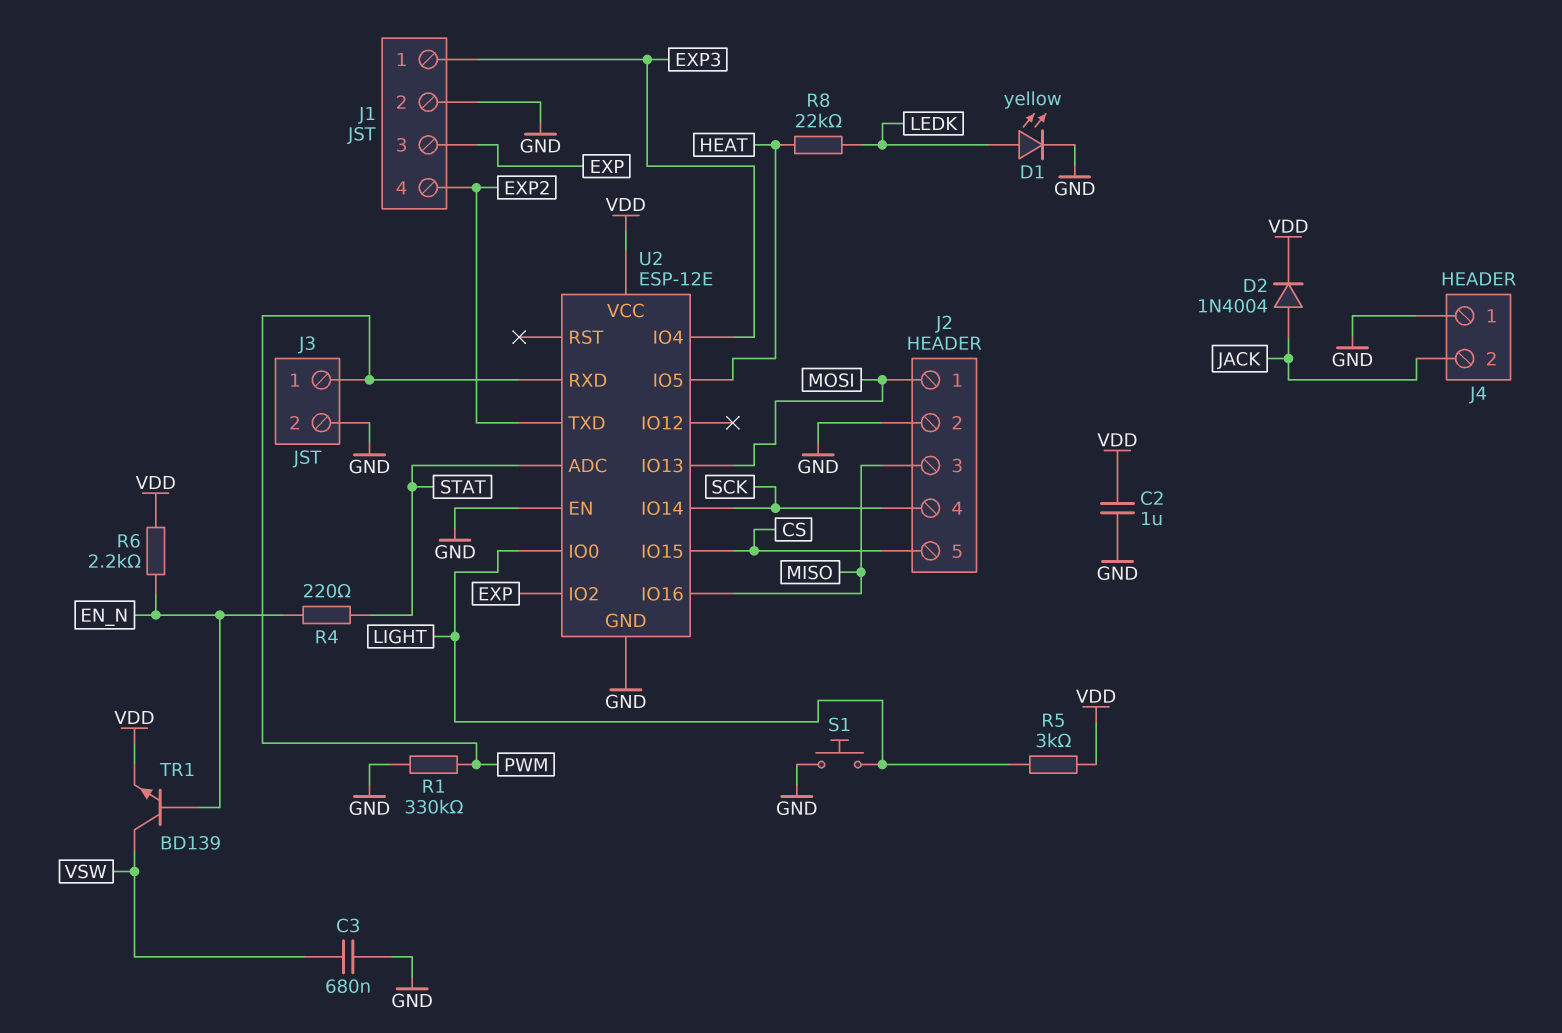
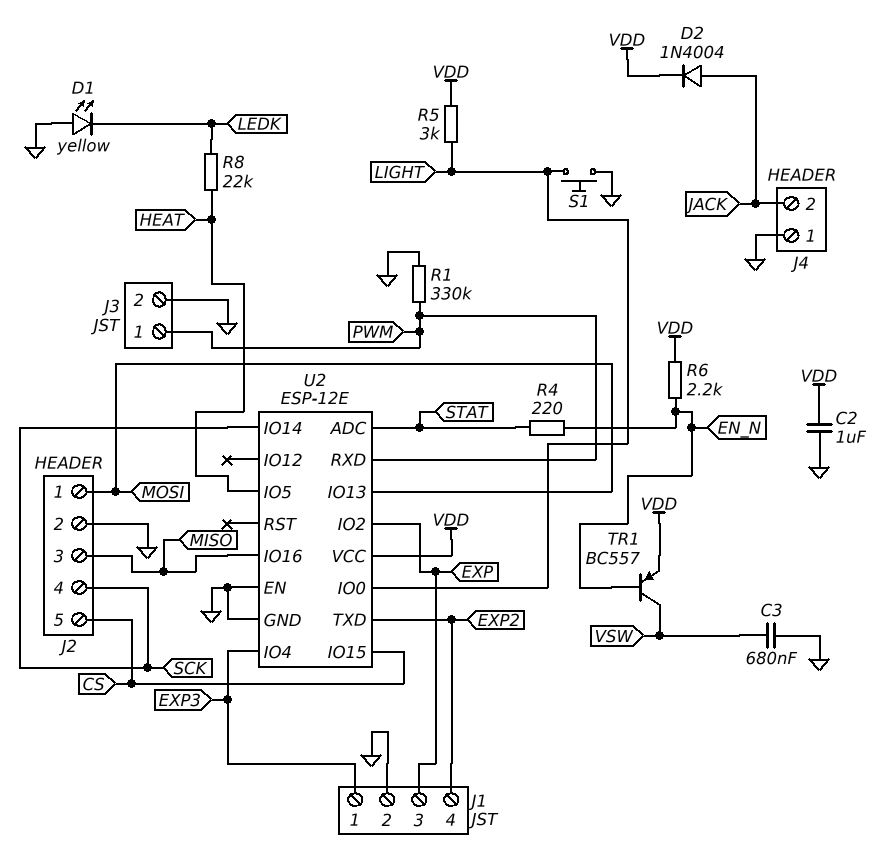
D1: LED yellow (A LEDK, K GND) -> LED yellow (A GND, K LEDK)
TR1: NPN BD139 (B EN_N, C VSW, E VDD) -> PNP BC557 (B EN_N, C VSW, E VDD)

